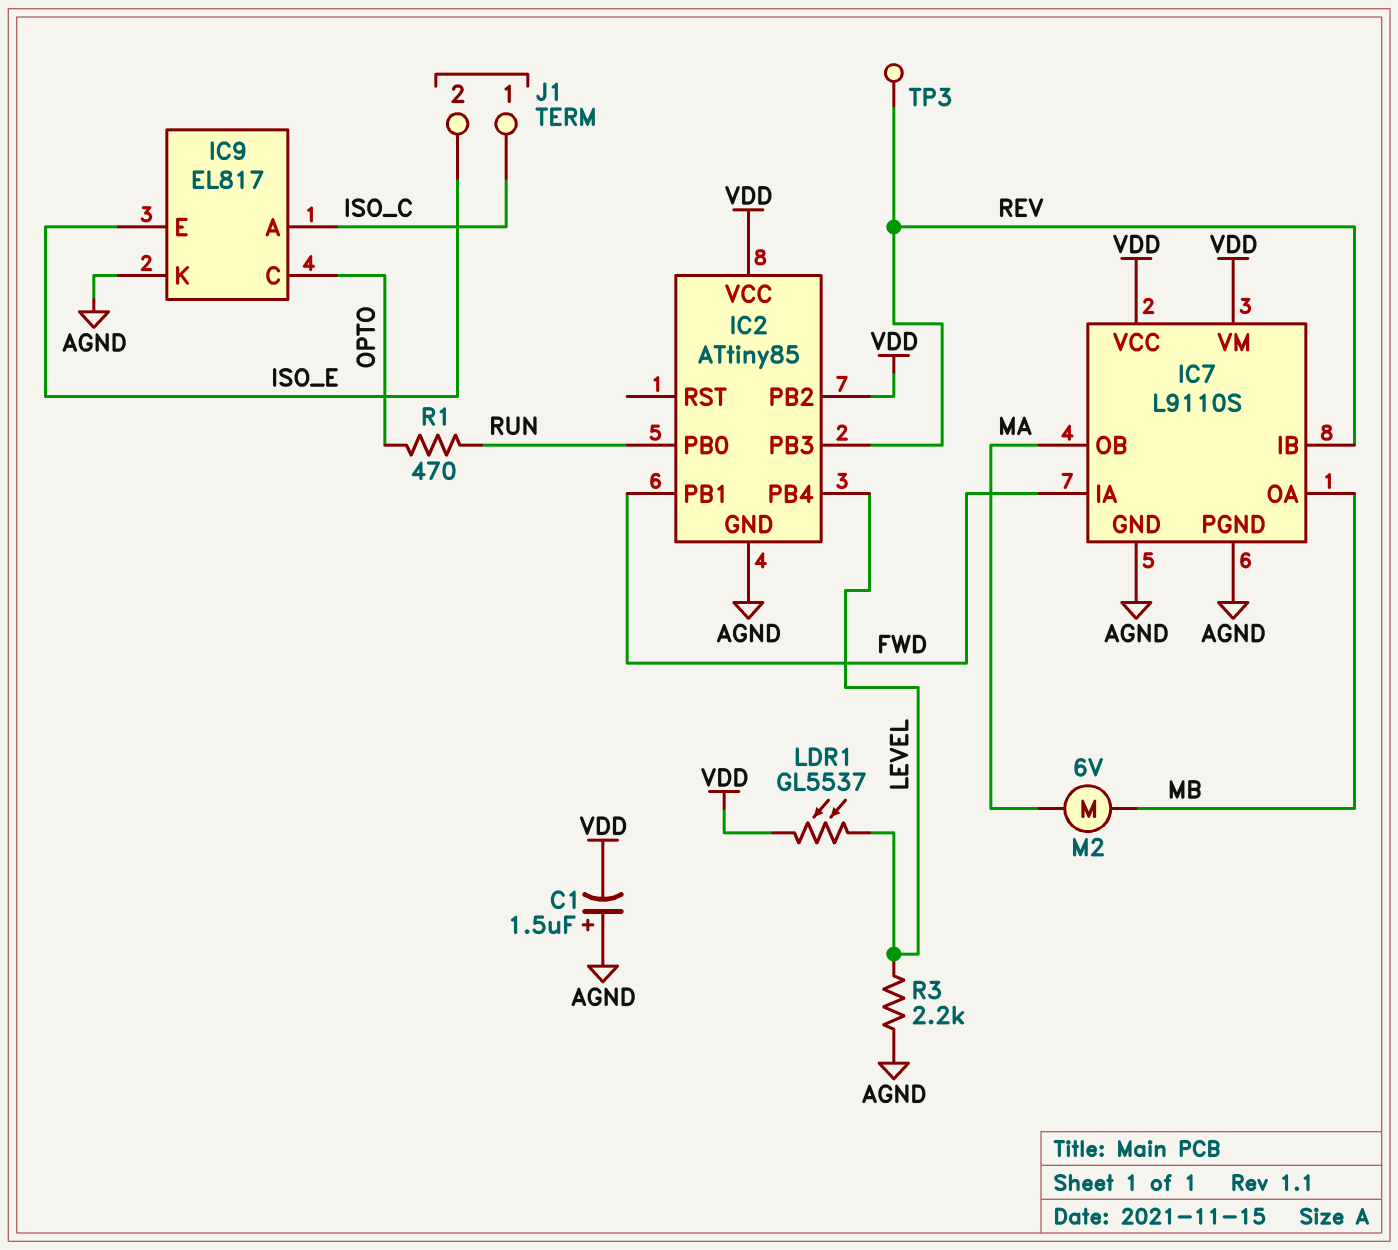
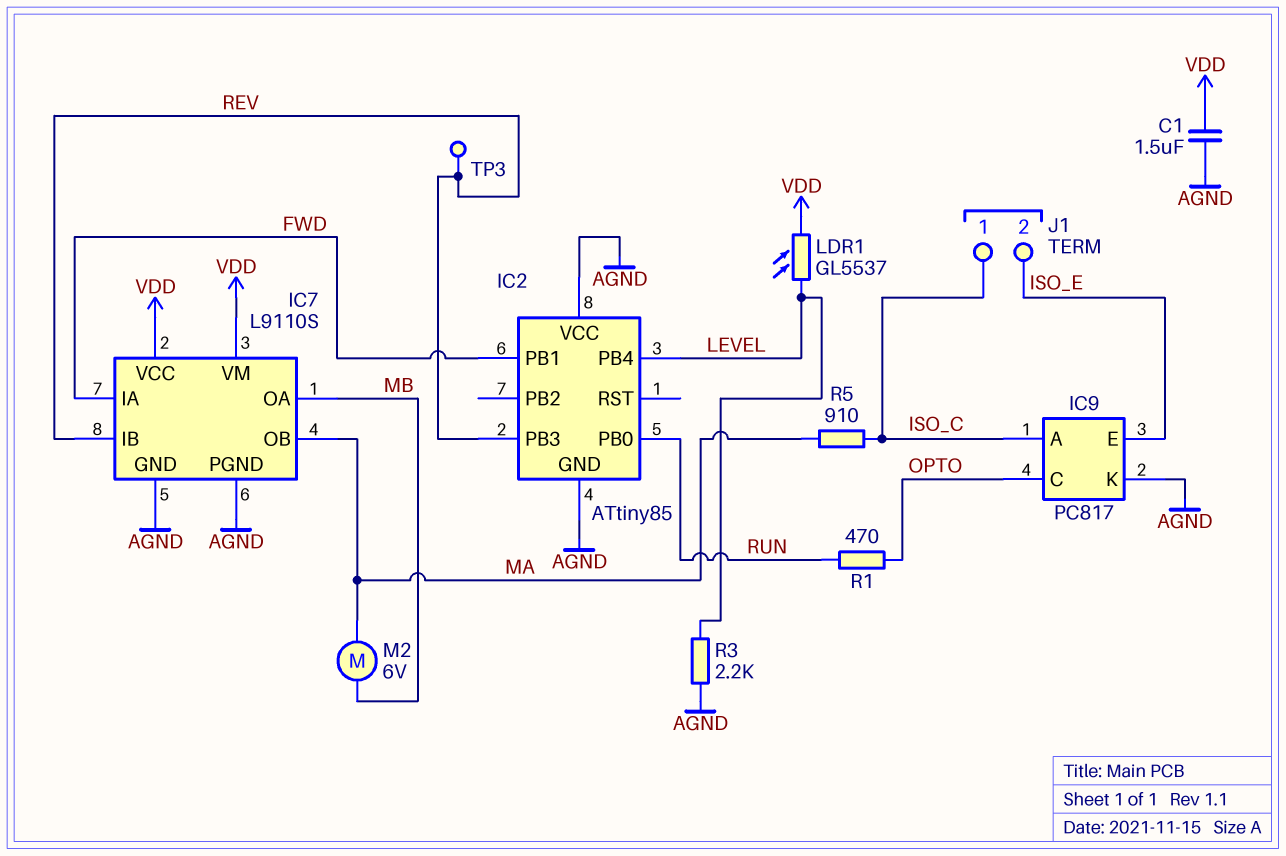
C1: 1.5uF (plus AGND, minus VDD) -> 1.5uF (AGND, VDD)
IC2 pin PB2: VDD -> none
IC2 pin VCC: VDD -> AGND
IC9: EL817 -> PC817
R5: none -> 910 (ISO_C, MA)

